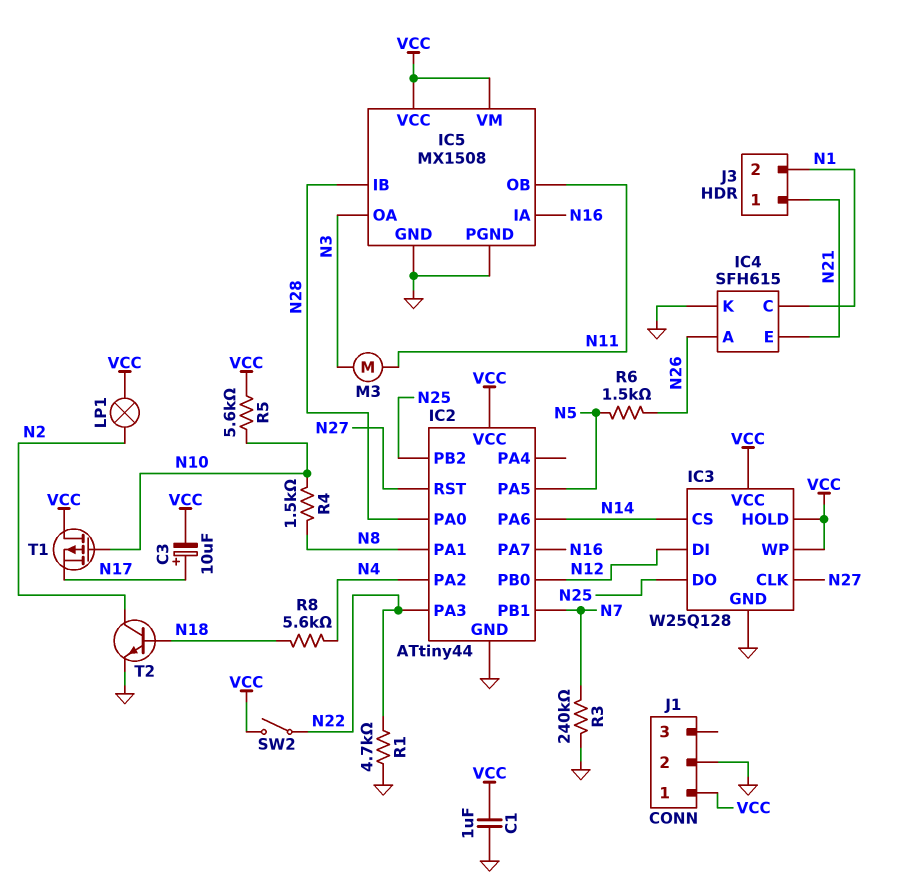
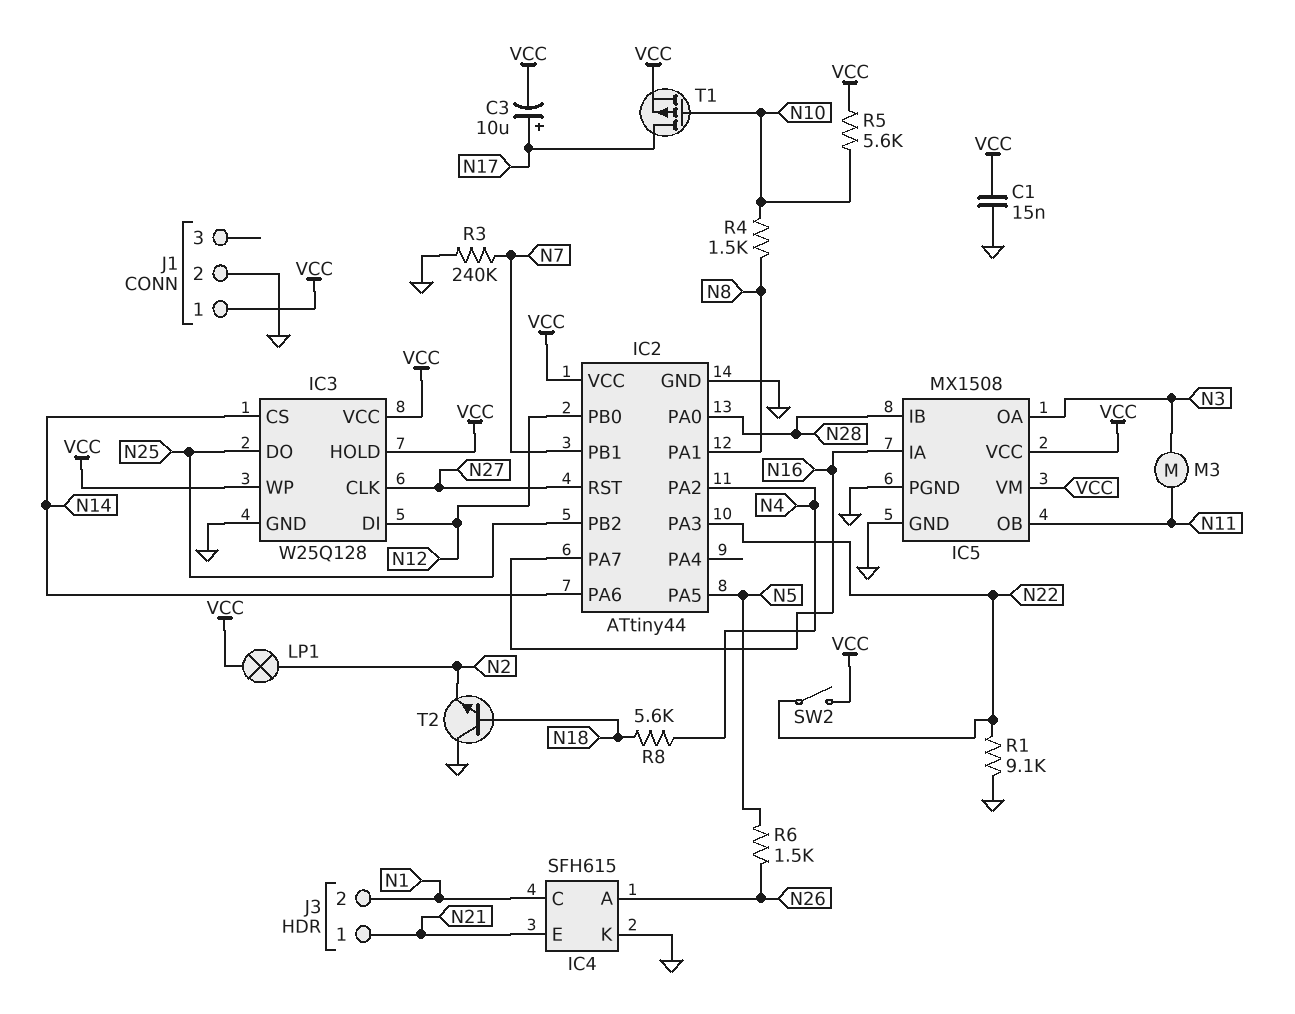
C1: 1uF (GND, VCC) -> 15nF (GND, VCC)
R1: 4.7k (GND, N22) -> 9.1k (GND, N22)
T1: PMOS (G N10, D VCC, S N17) -> PMOS (G N10, D N17, S VCC)
T2: NPN (B N18, C N2, E GND) -> NPN (B N18, C GND, E N2)

